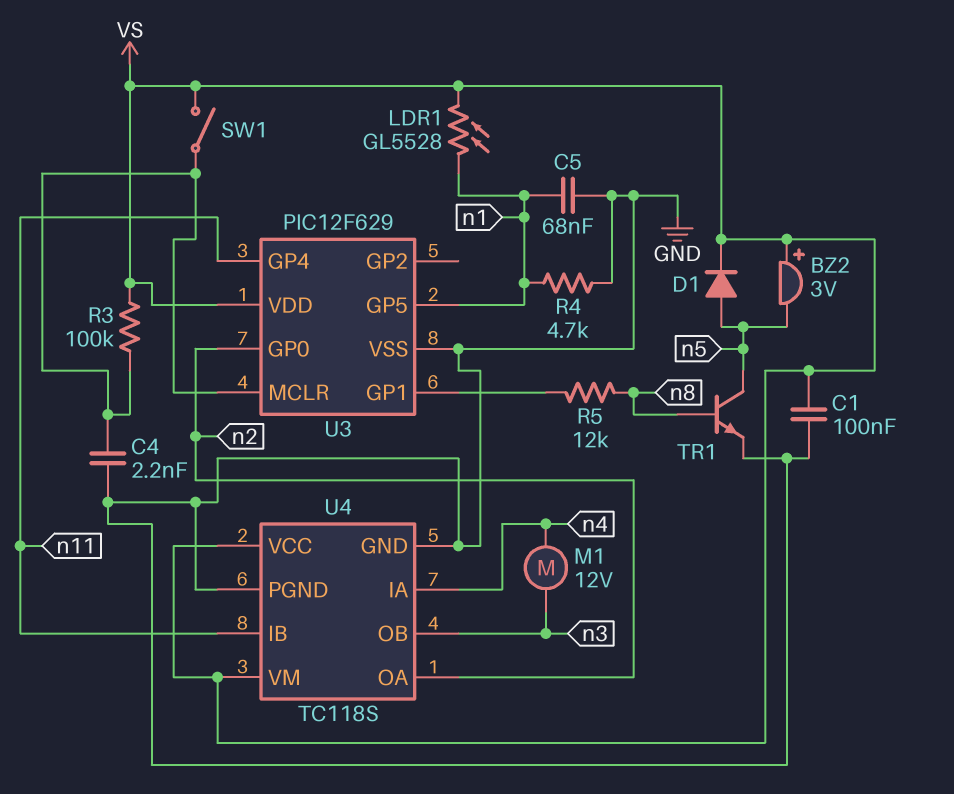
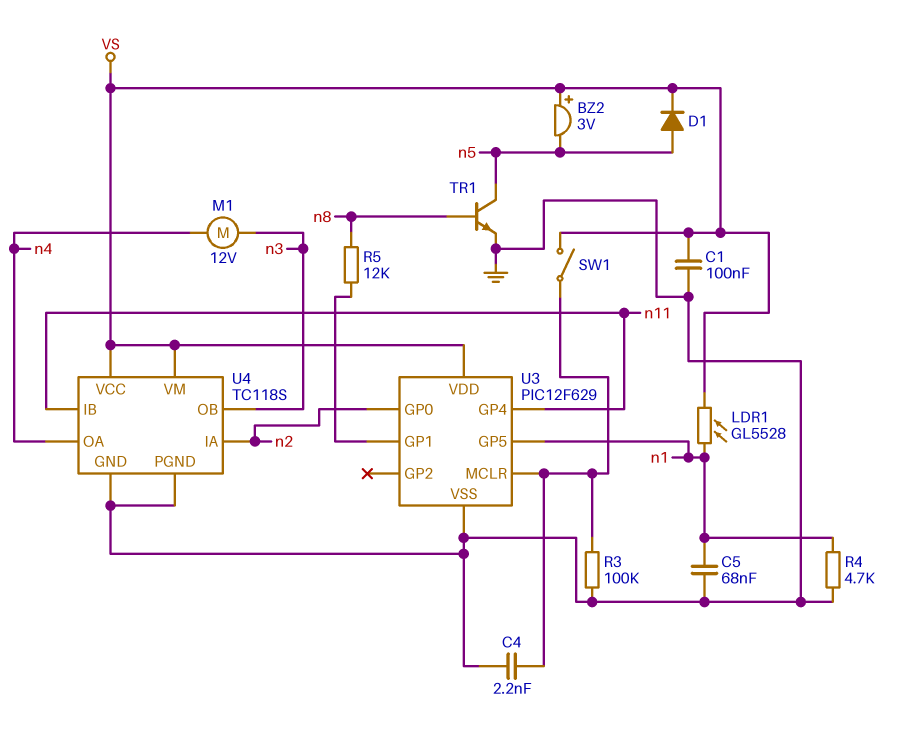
R3: 100k (U3/MCLR, VS) -> 100k (GND, U3/MCLR)
U4 pin IA: n4 -> n2
U4 pin OA: n2 -> n4

